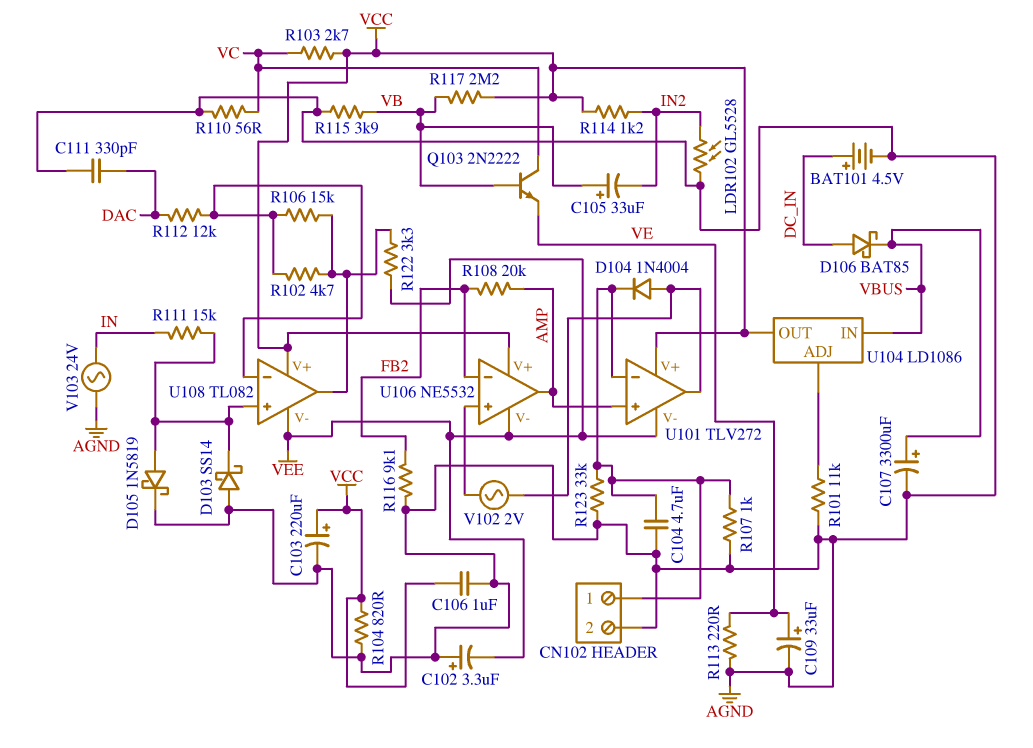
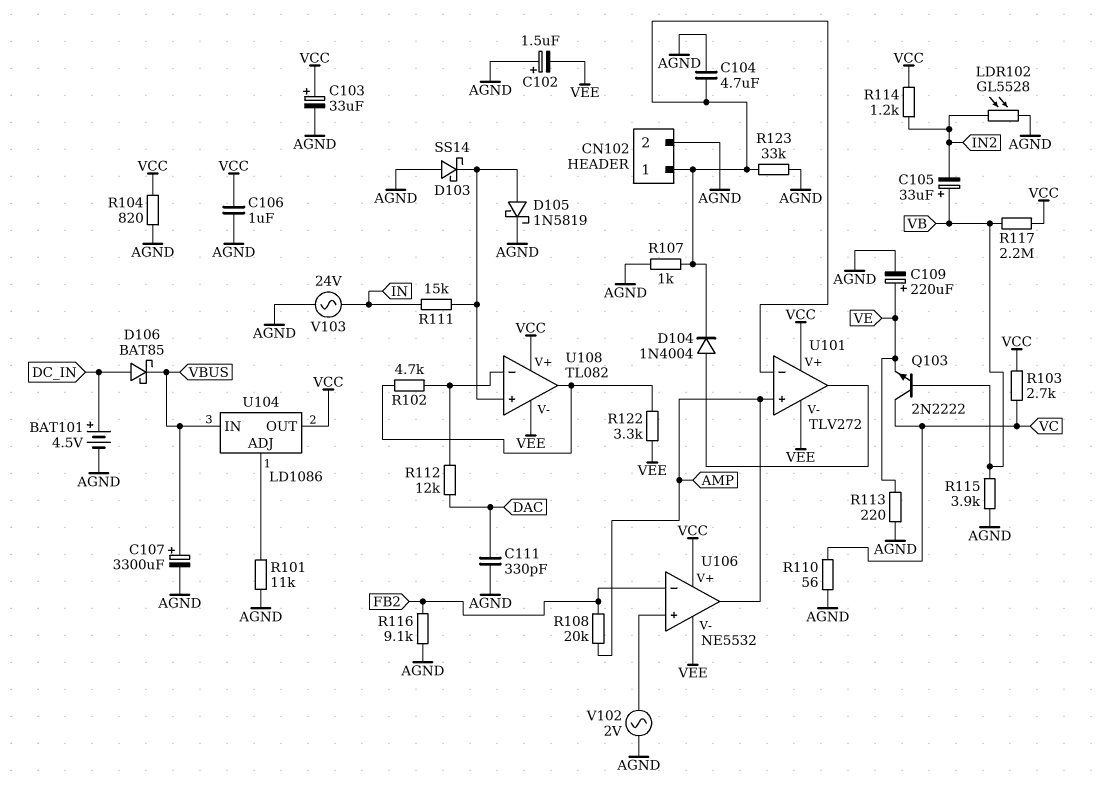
C102: 3.3uF (plus AGND, minus VEE) -> 1.5uF (plus AGND, minus VEE)
C103: 220uF (plus VCC, minus AGND) -> 33uF (plus VCC, minus AGND)
C109: 33uF (plus VE, minus AGND) -> 220uF (plus VE, minus AGND)
R106: 15k (U108/in-, U108/out) -> none
V102: AC 2V (U101/out, U106/in+) -> AC 2V (AGND, U106/in+)

